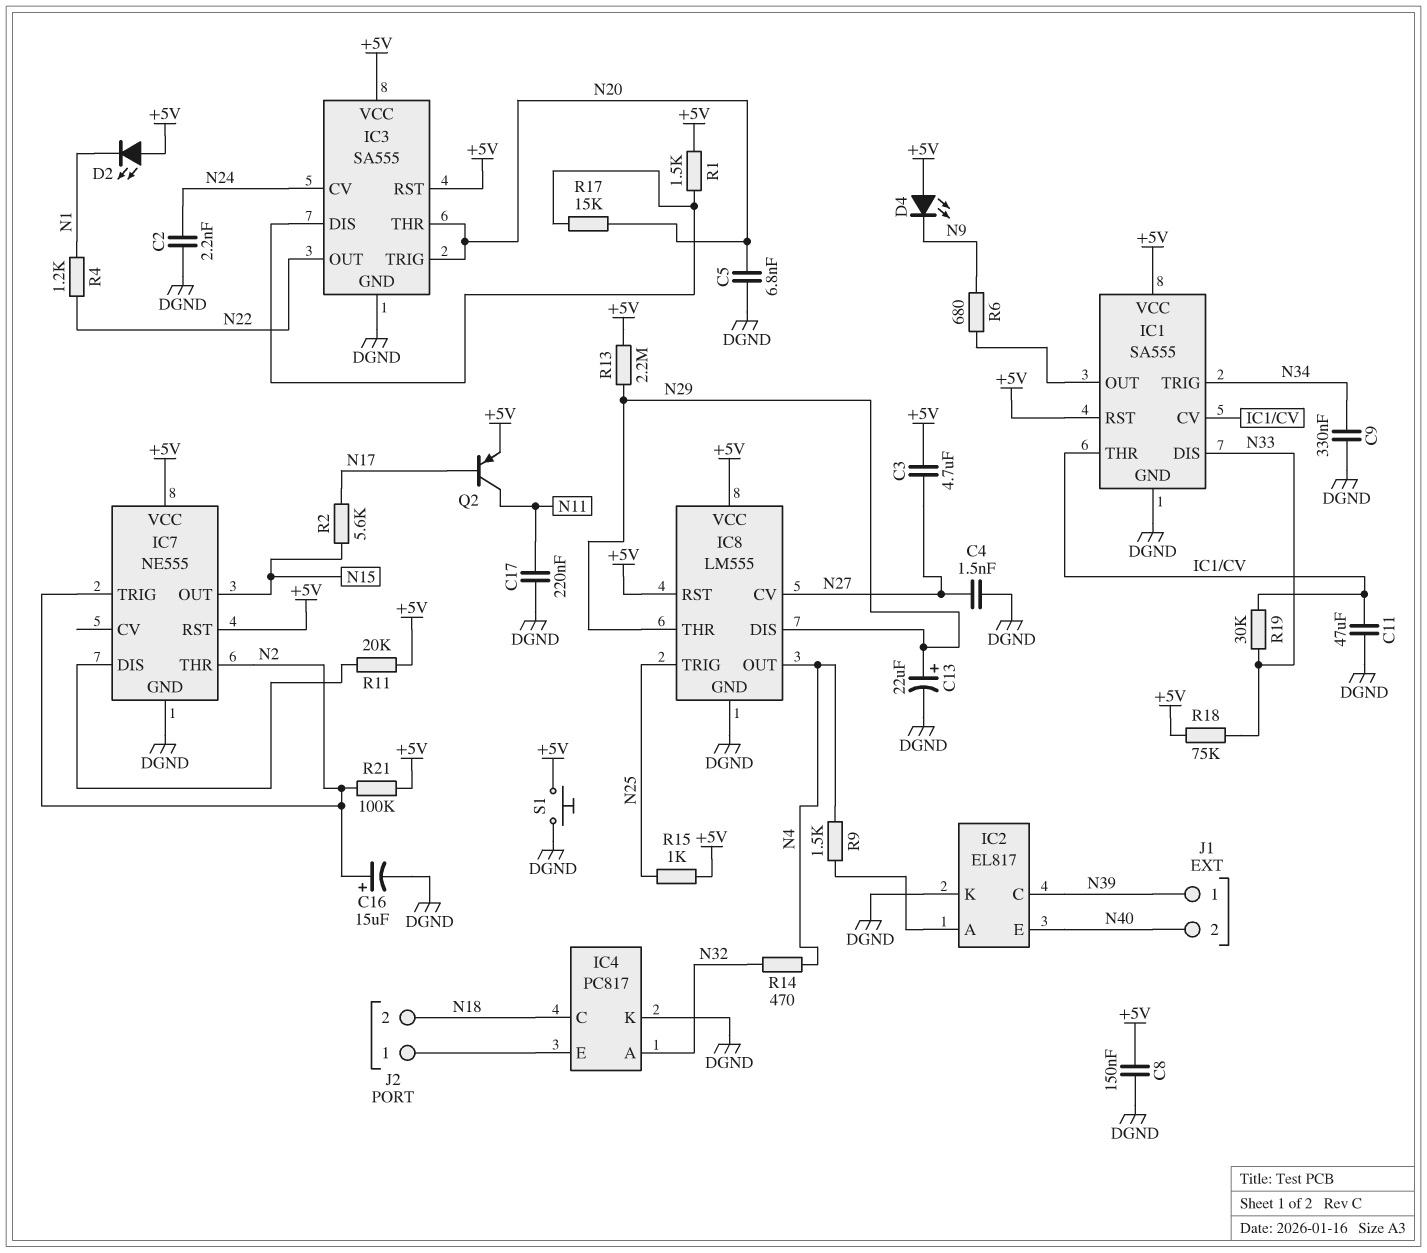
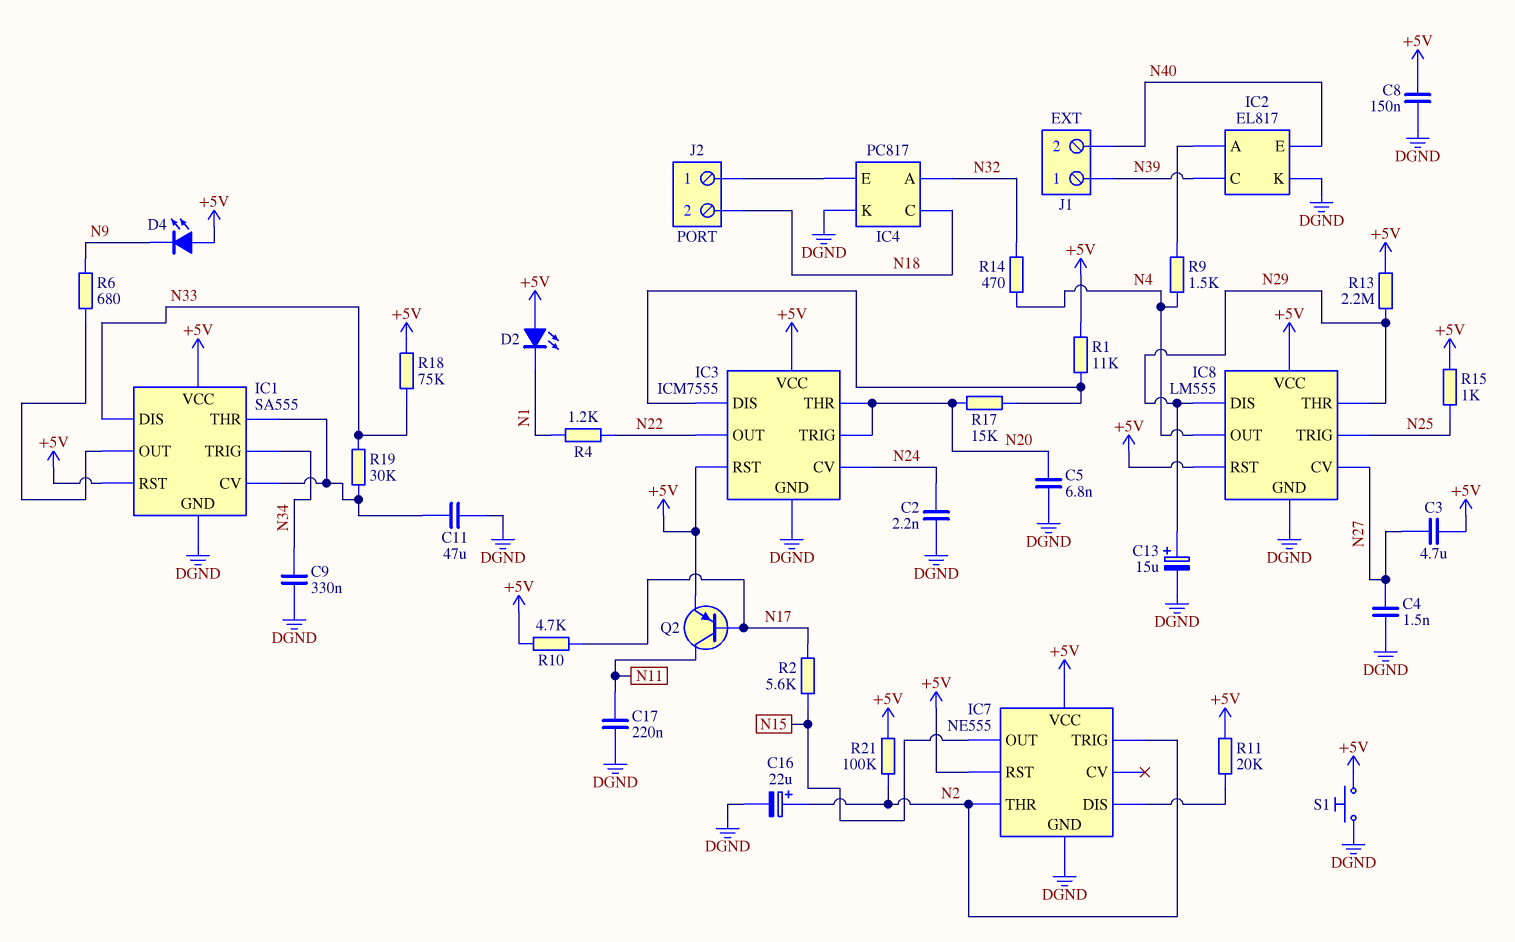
C13: 22uF (plus N29, minus DGND) -> 15uF (plus N29, minus DGND)
C16: 15uF (plus N2, minus DGND) -> 22uF (plus N2, minus DGND)
IC3: SA555 -> ICM7555
R1: 1.5k (+5V, IC3/DIS) -> 11k (+5V, IC3/DIS)
R10: none -> 4.7k (+5V, N17)

